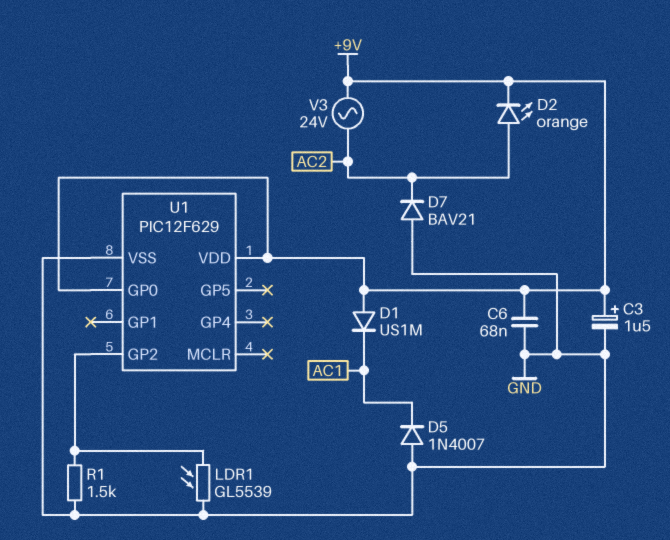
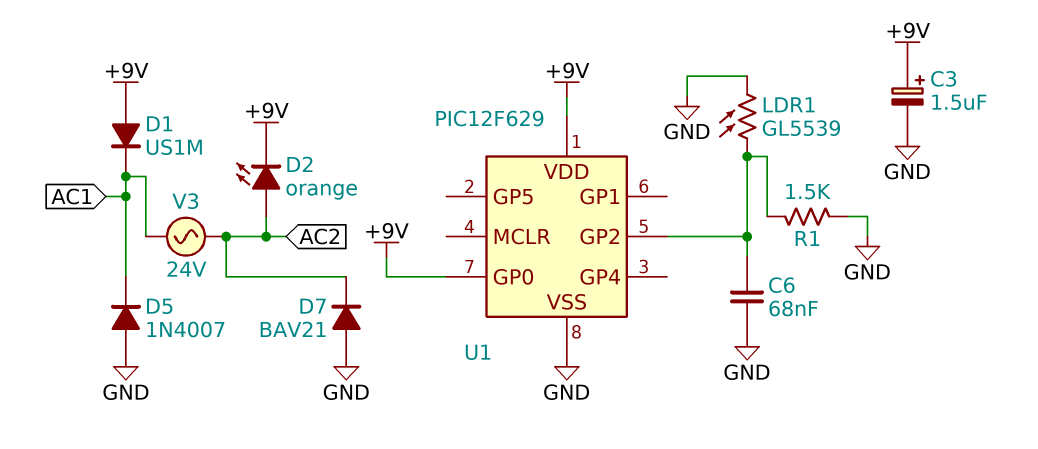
C6: 68nF (+9V, GND) -> 68nF (GND, U1/GP2)
V3: AC 24V (+9V, AC2) -> AC 24V (AC1, AC2)

